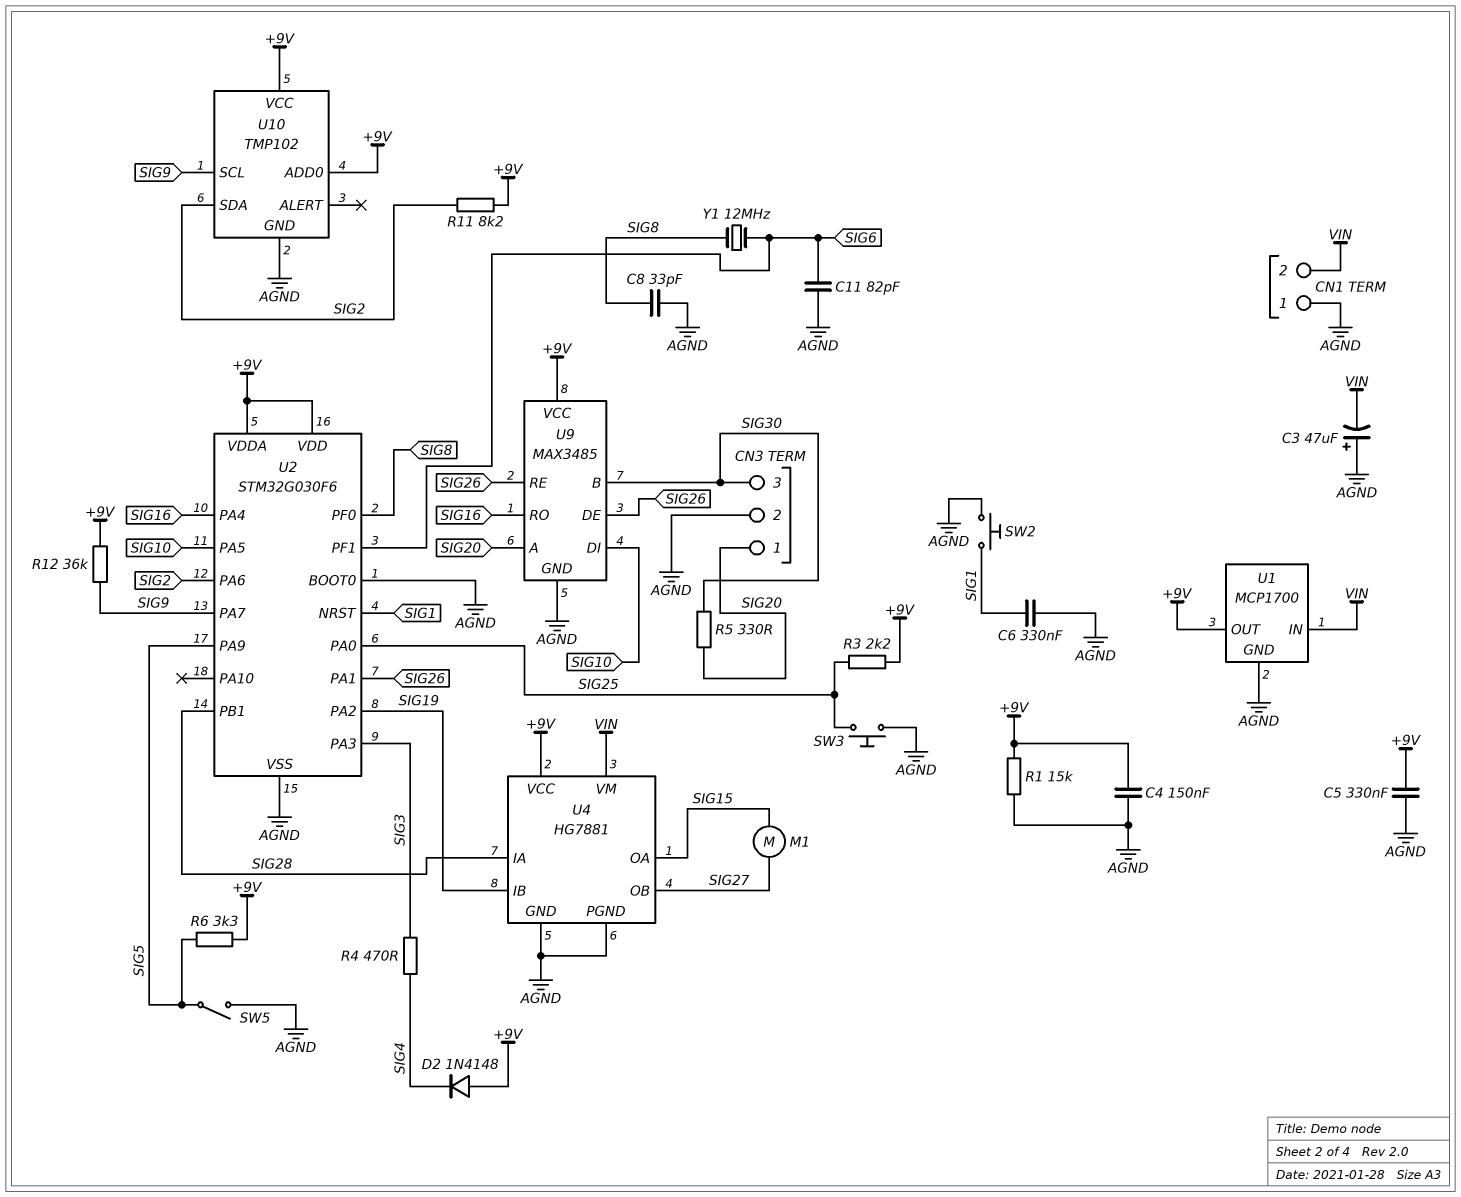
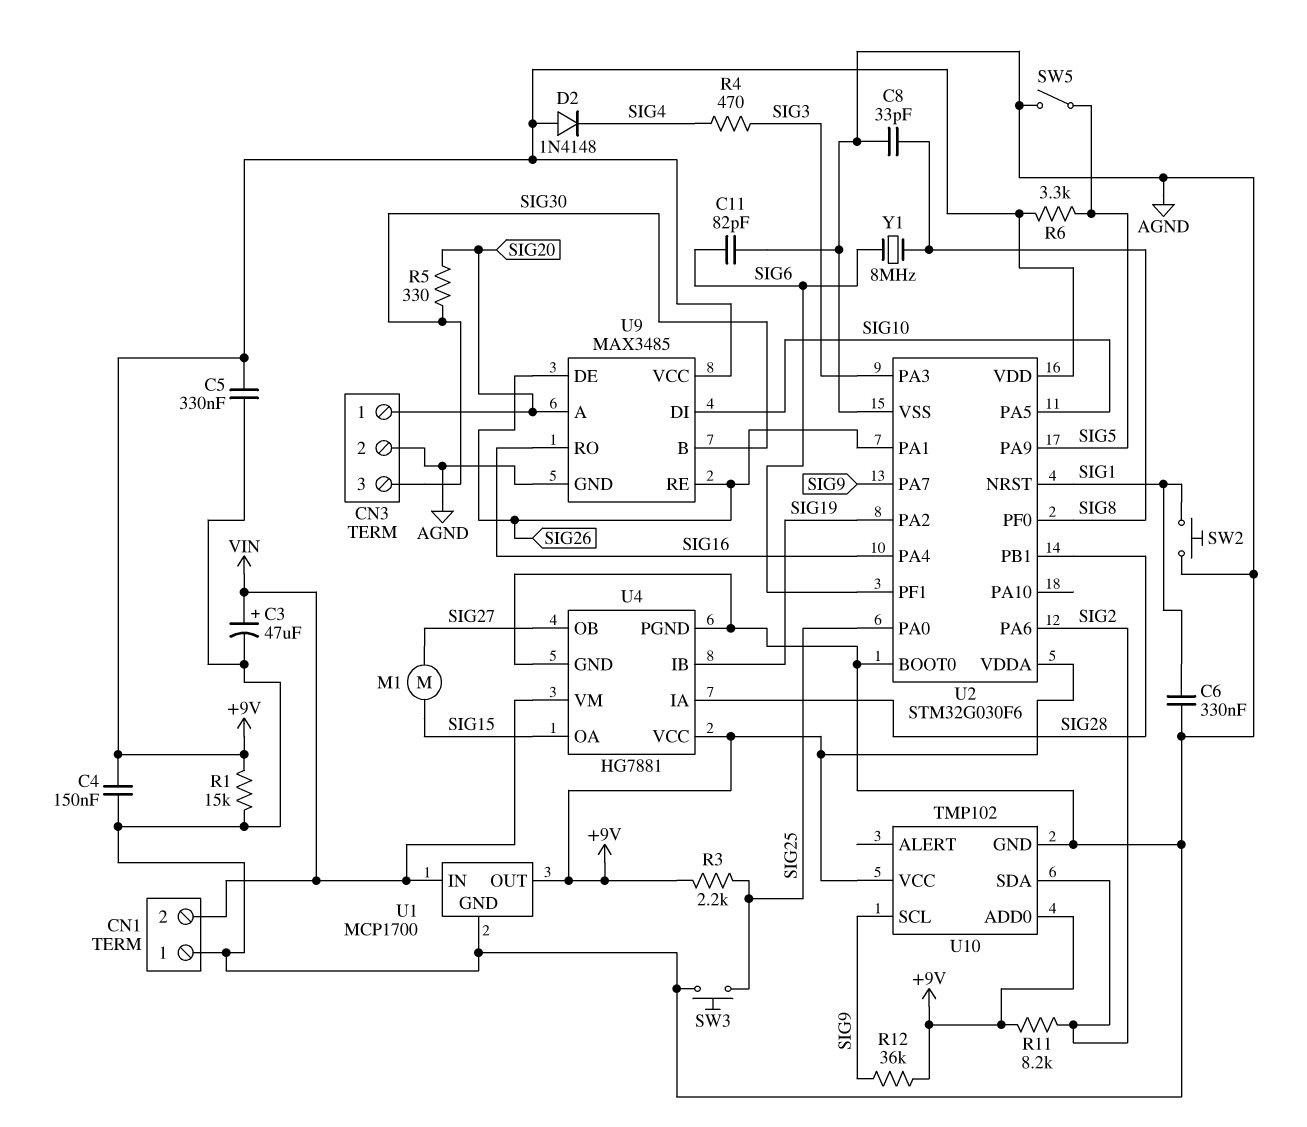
C3: 47uF (plus AGND, minus VIN) -> 47uF (plus VIN, minus AGND)
Y1: 12MHz (SIG6, SIG8) -> 8MHz (SIG6, SIG8)

